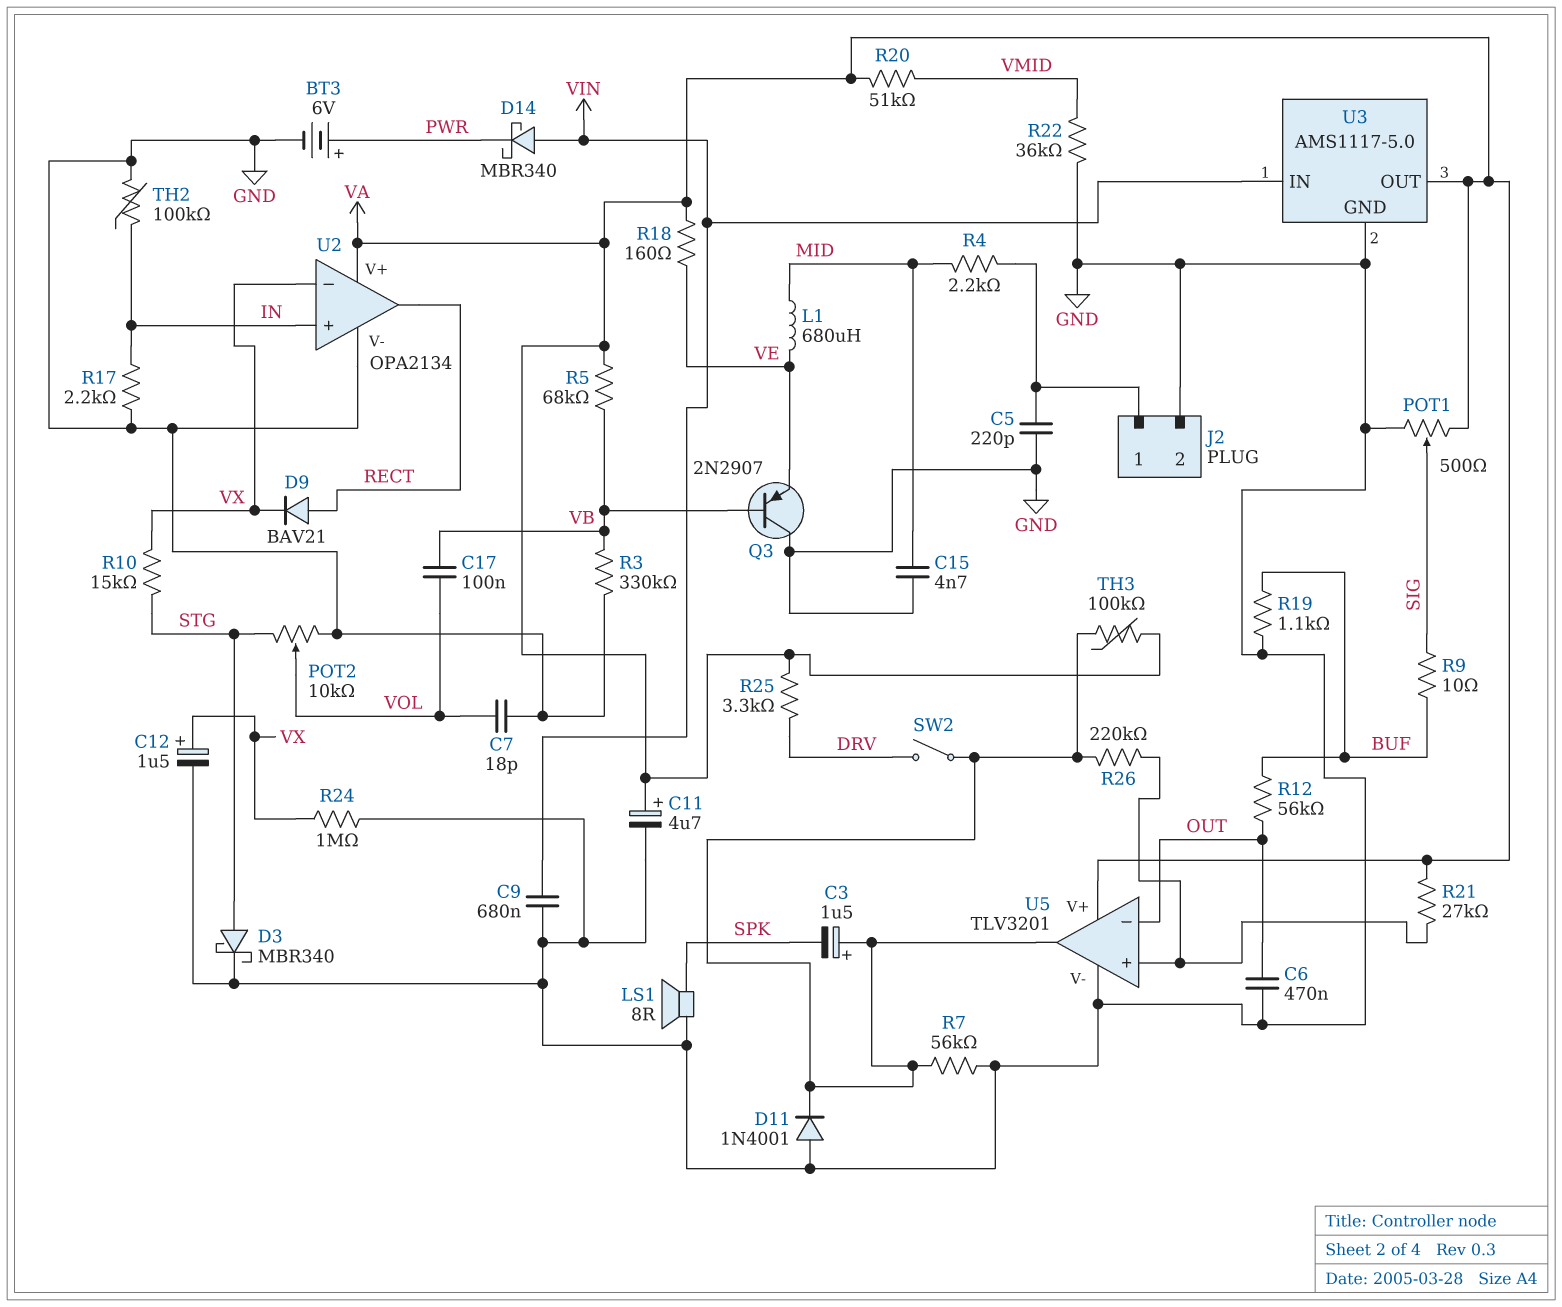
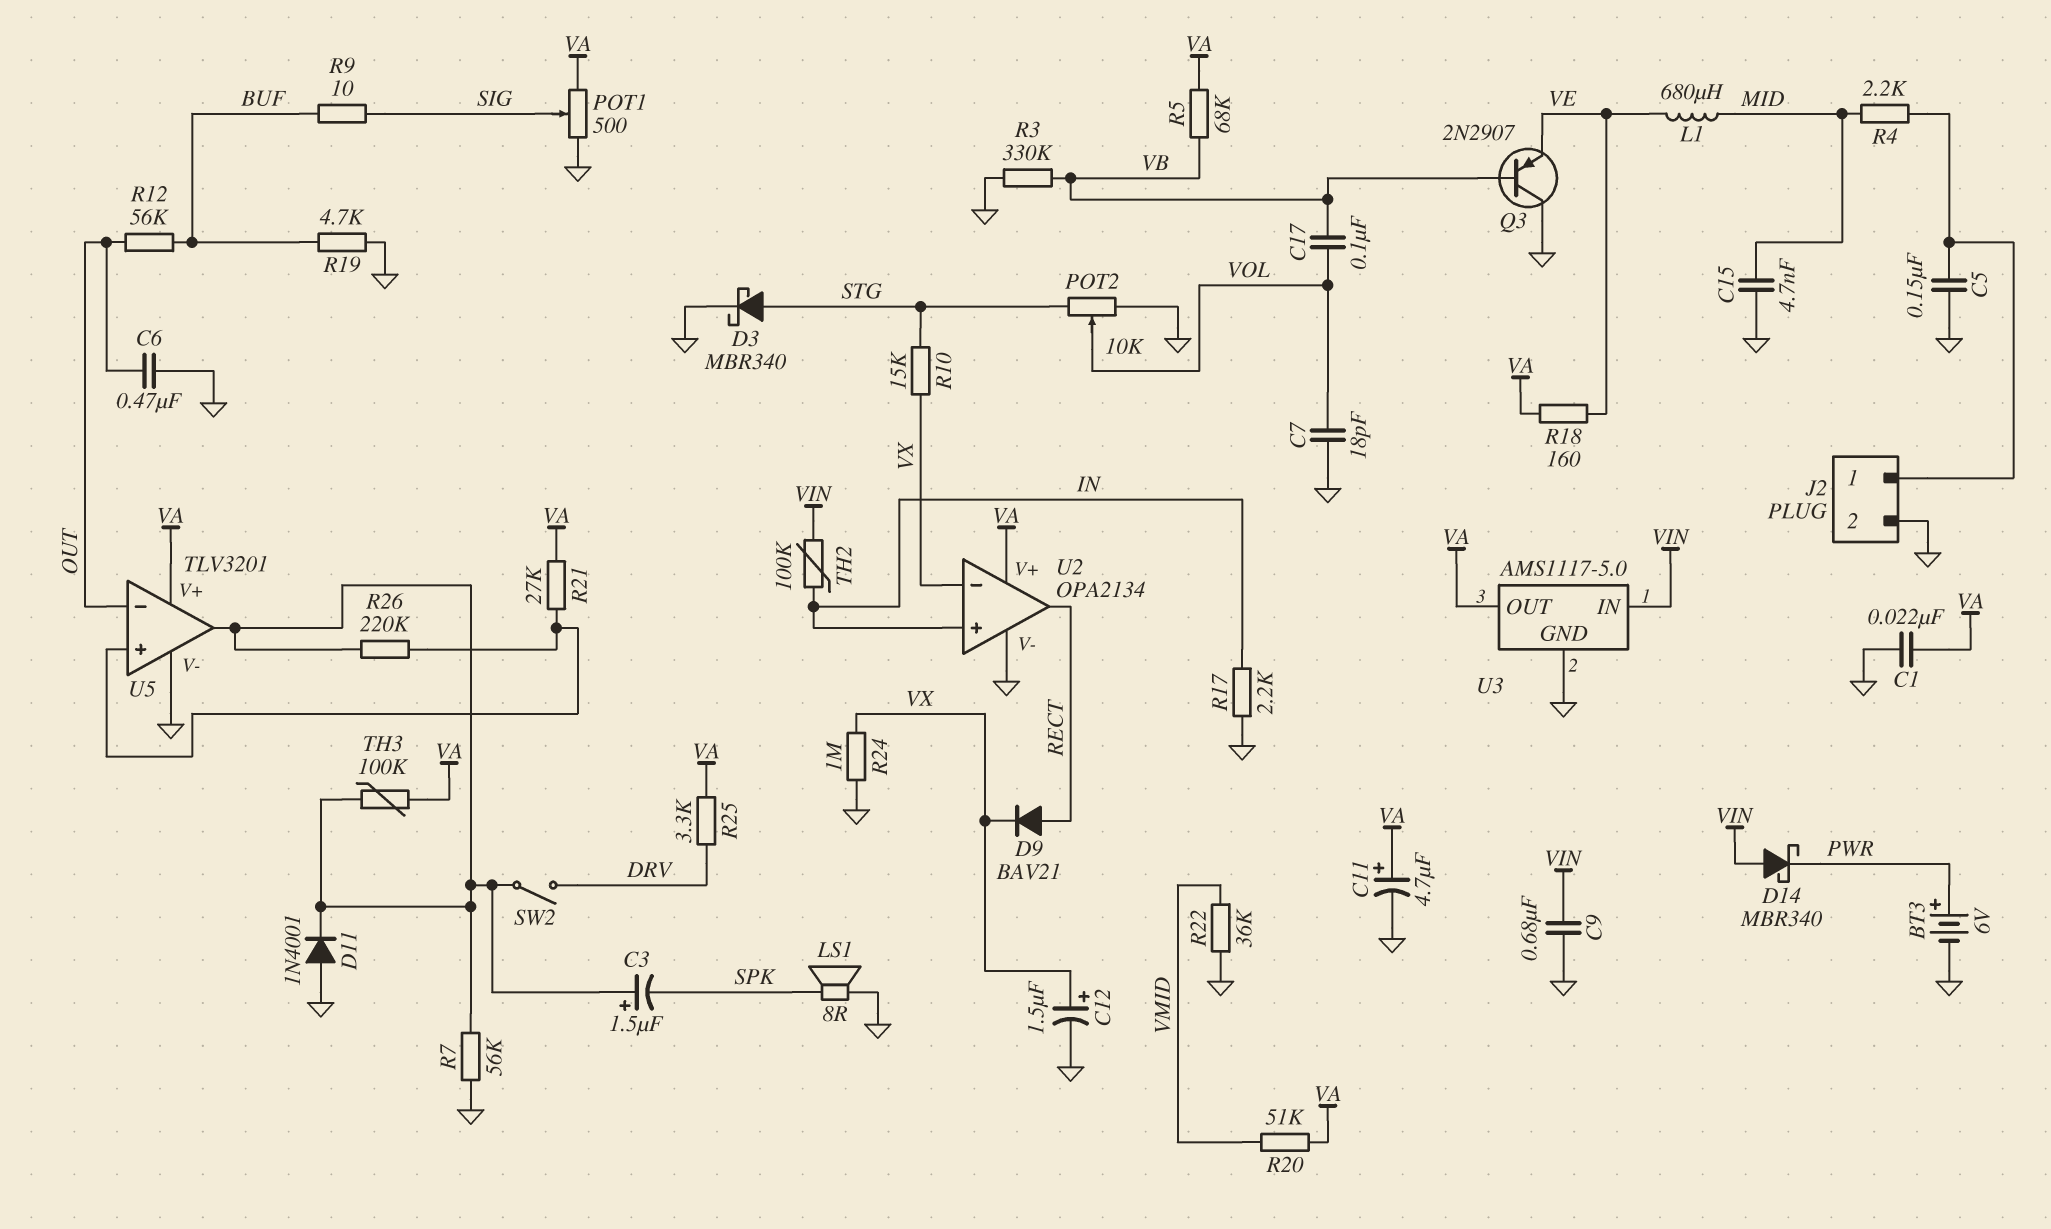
C1: none -> 22nF (GND, VA)
C5: 220pF (GND, J2/1) -> 150nF (GND, J2/1)
R19: 1.1k (BUF, GND) -> 4.7k (BUF, GND)
TH2: 100k (GND, IN) -> 100k (IN, VIN)

